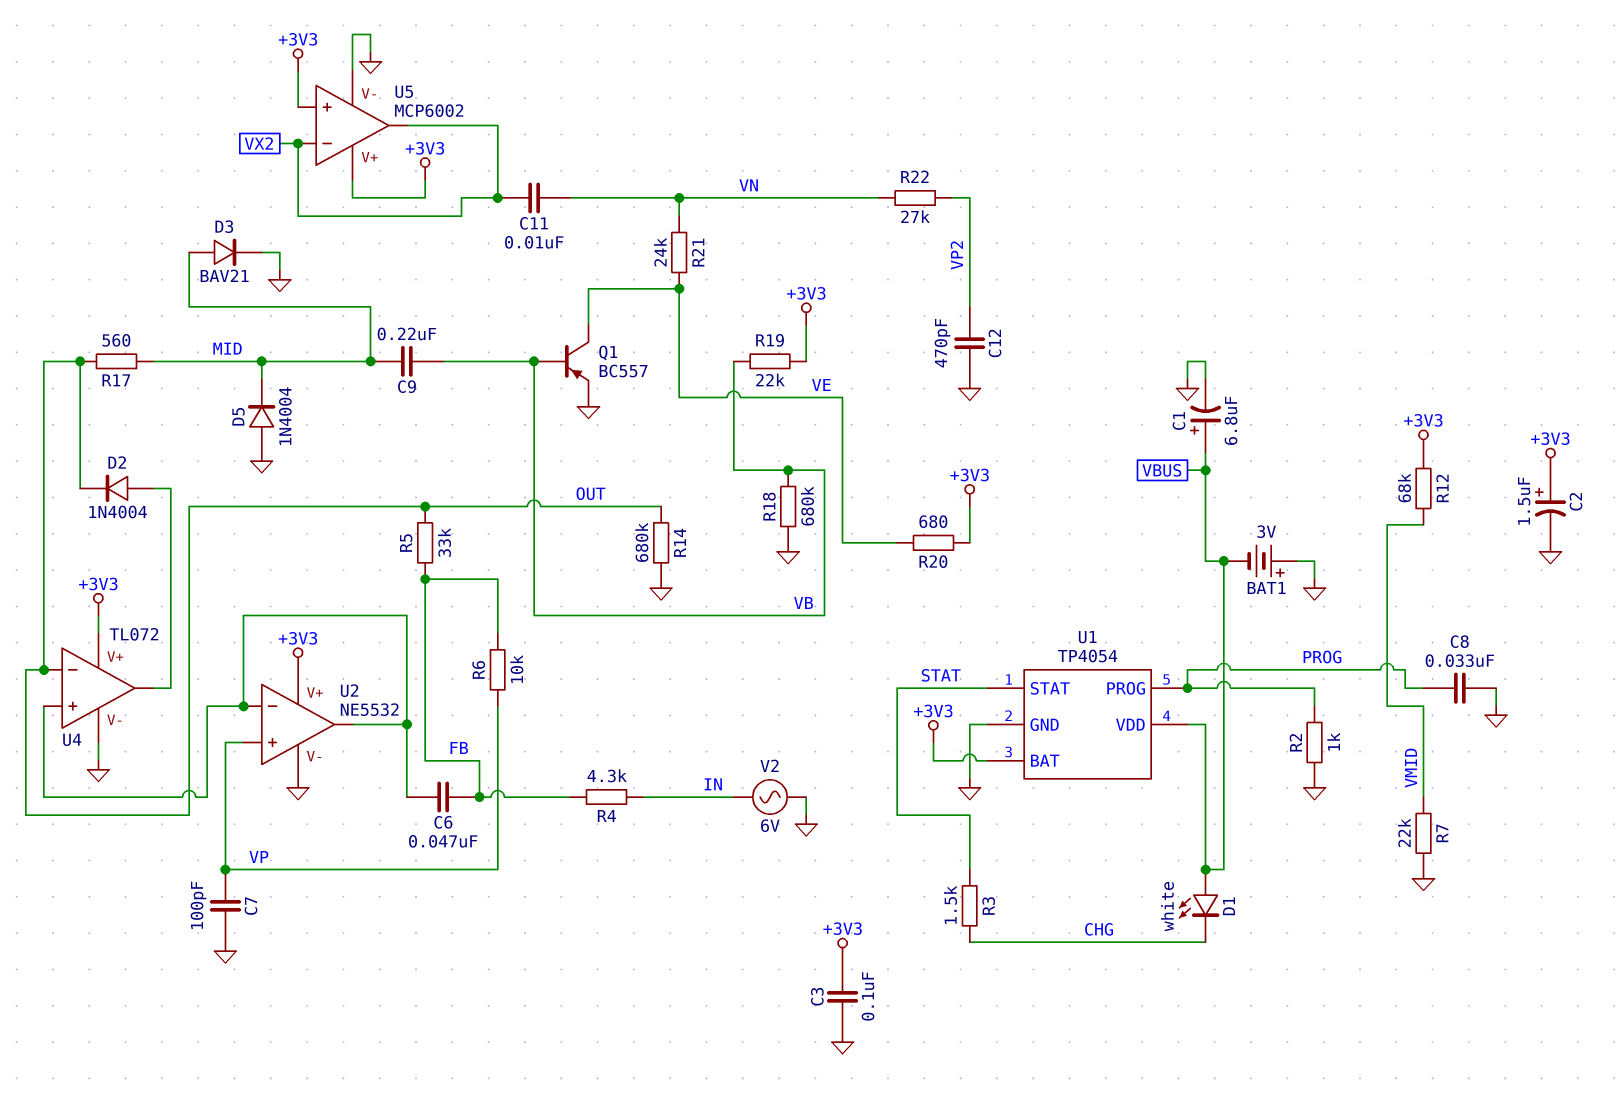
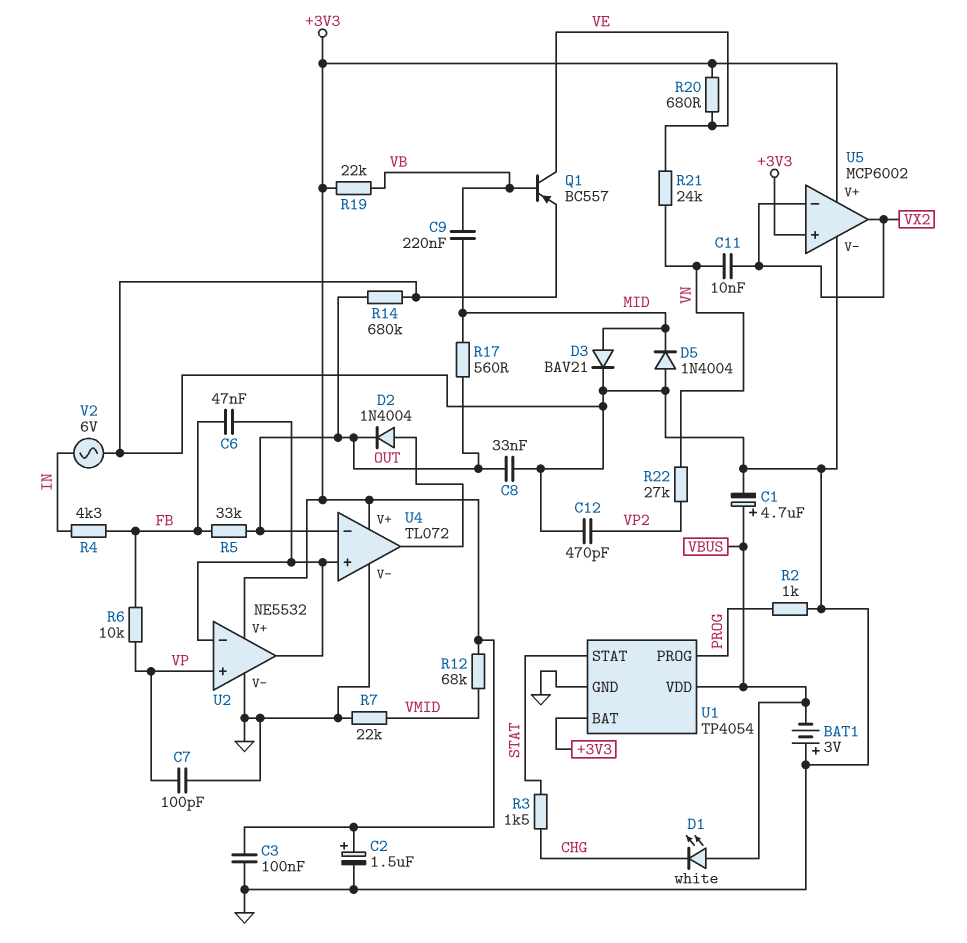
C1: 6.8uF (plus VBUS, minus GND) -> 4.7uF (plus VBUS, minus GND)
C8: 33nF (GND, PROG) -> 33nF (GND, OUT)
R18: 680k (GND, VB) -> none

